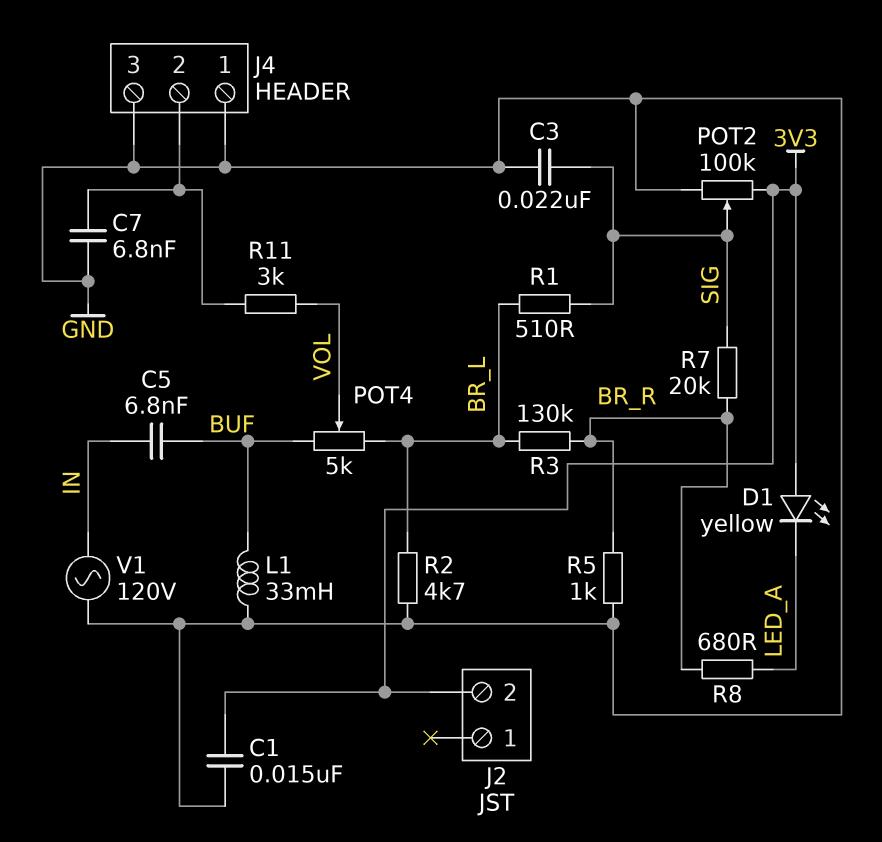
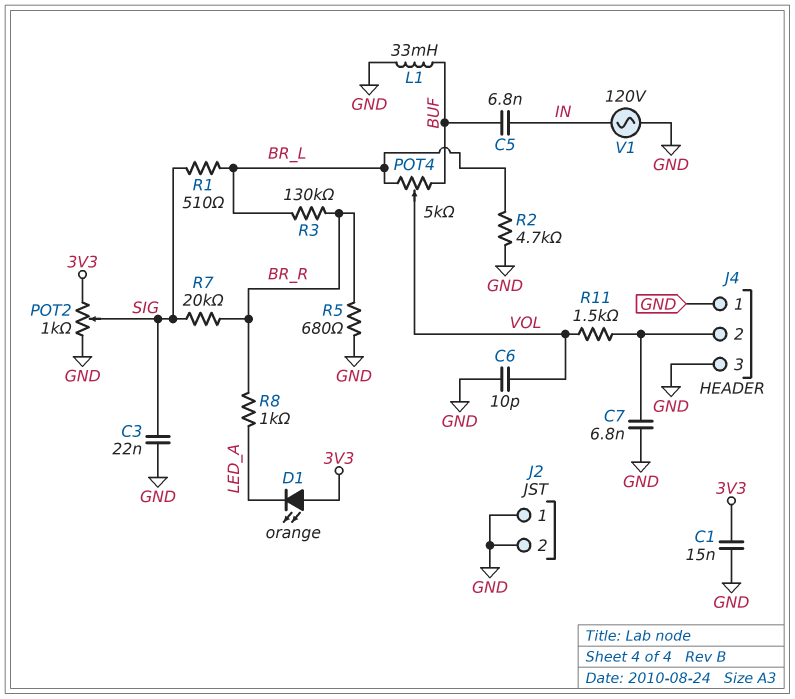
C6: none -> 10pF (GND, VOL)
D1: LED yellow (A 3V3, K LED_A) -> LED orange (A 3V3, K LED_A)
J2 pin 1: none -> GND
J2 pin 2: 3V3 -> GND
POT2: 100k (3V3, GND, wiper SIG) -> 1k (3V3, GND, wiper SIG)
R5: 1k (BR_R, GND) -> 680 (BR_R, GND)
R8: 680 (BR_R, LED_A) -> 1k (BR_R, LED_A)
R11: 3k (J4/2, VOL) -> 1.5k (J4/2, VOL)

